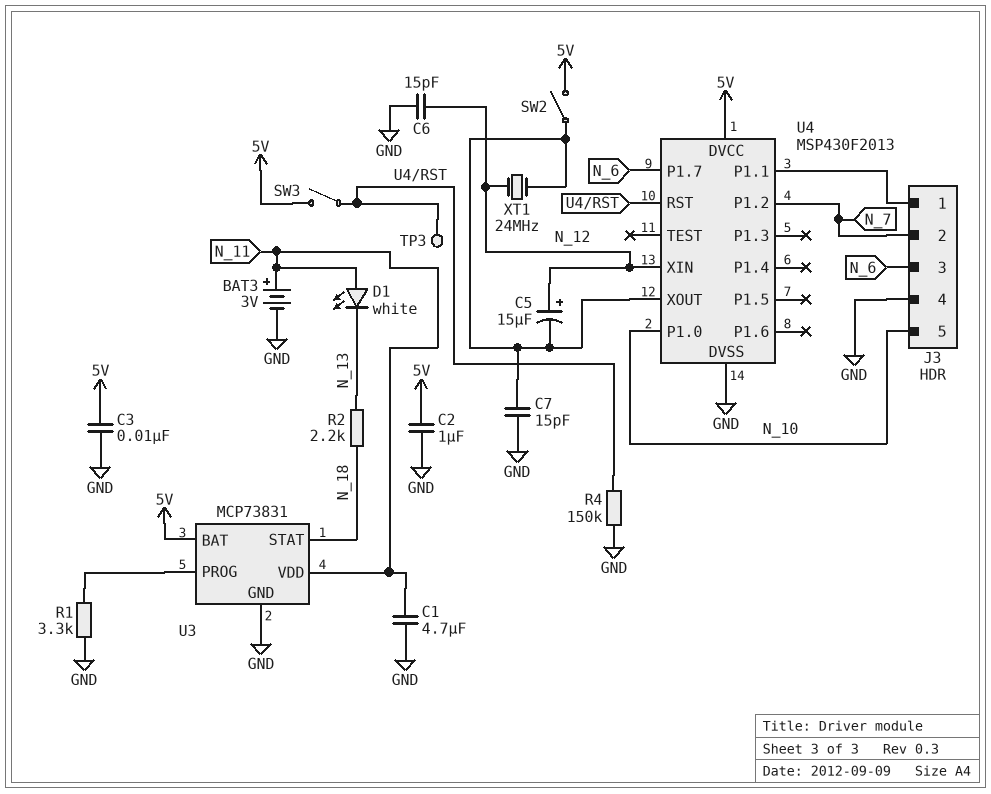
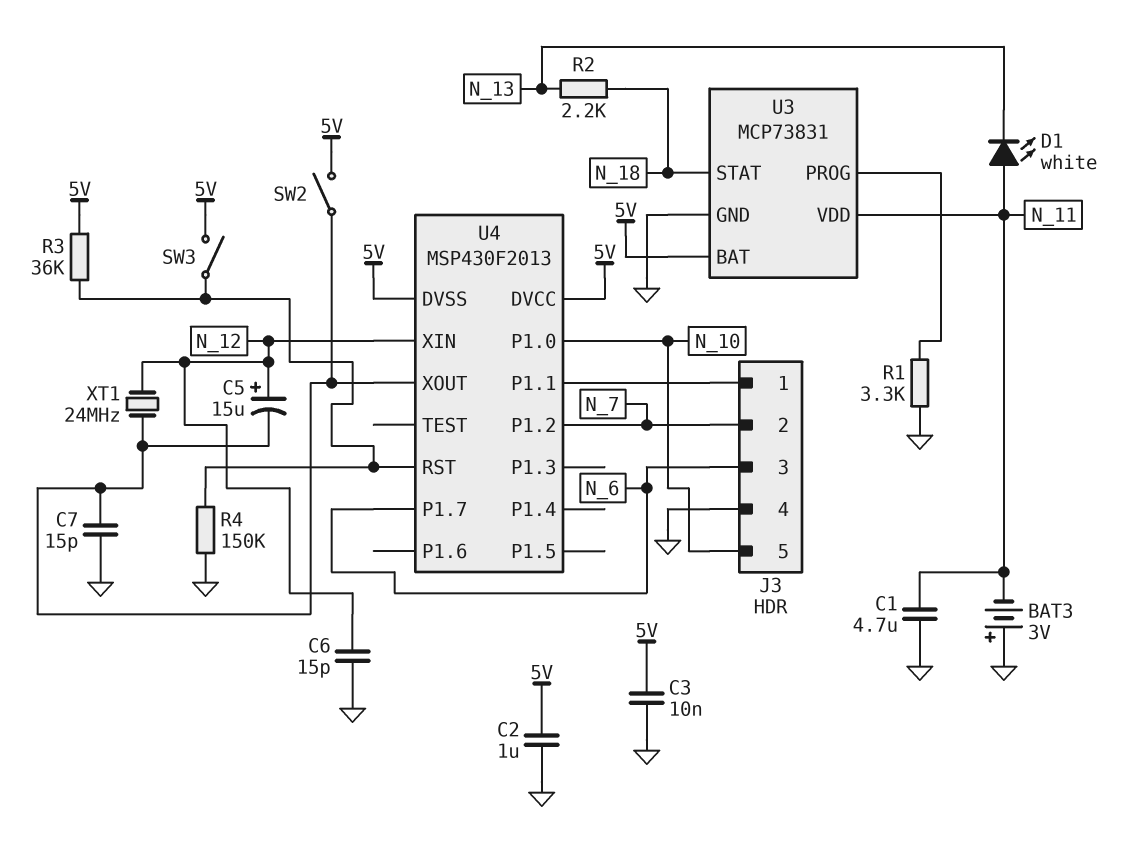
BAT3: 3V (plus N_11, minus GND) -> 3V (plus GND, minus N_11)
R3: none -> 36k (5V, U4/RST)
TP3: test point (U4/RST) -> none
U4 pin DVSS: GND -> 5V

